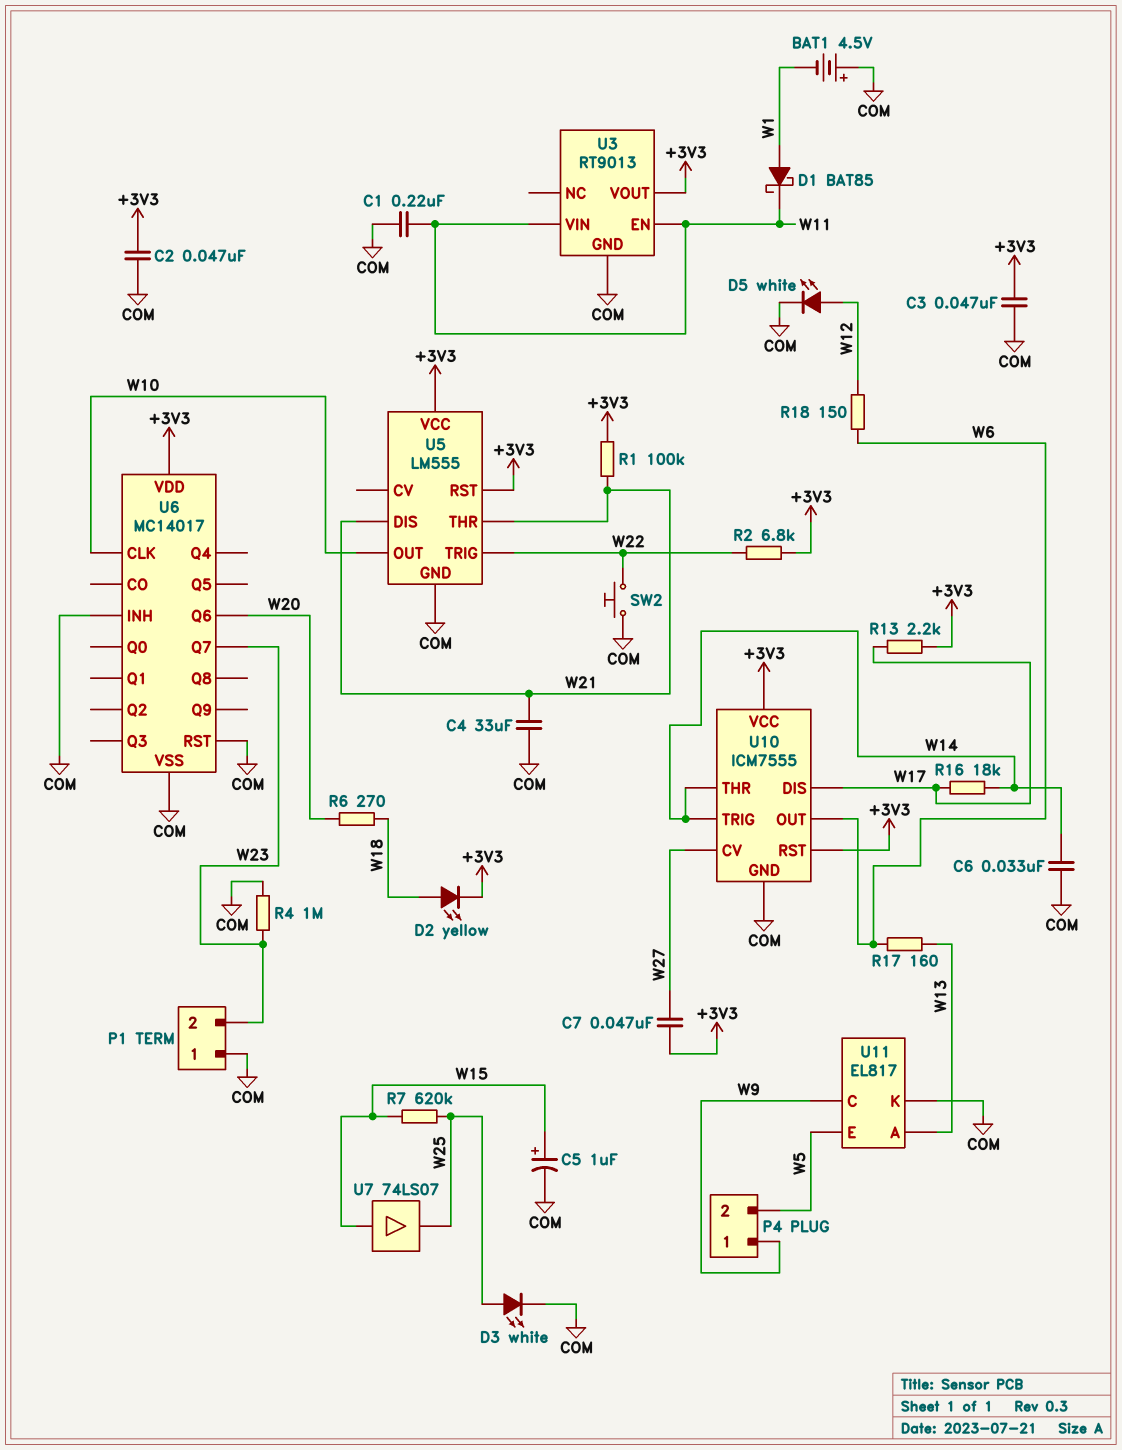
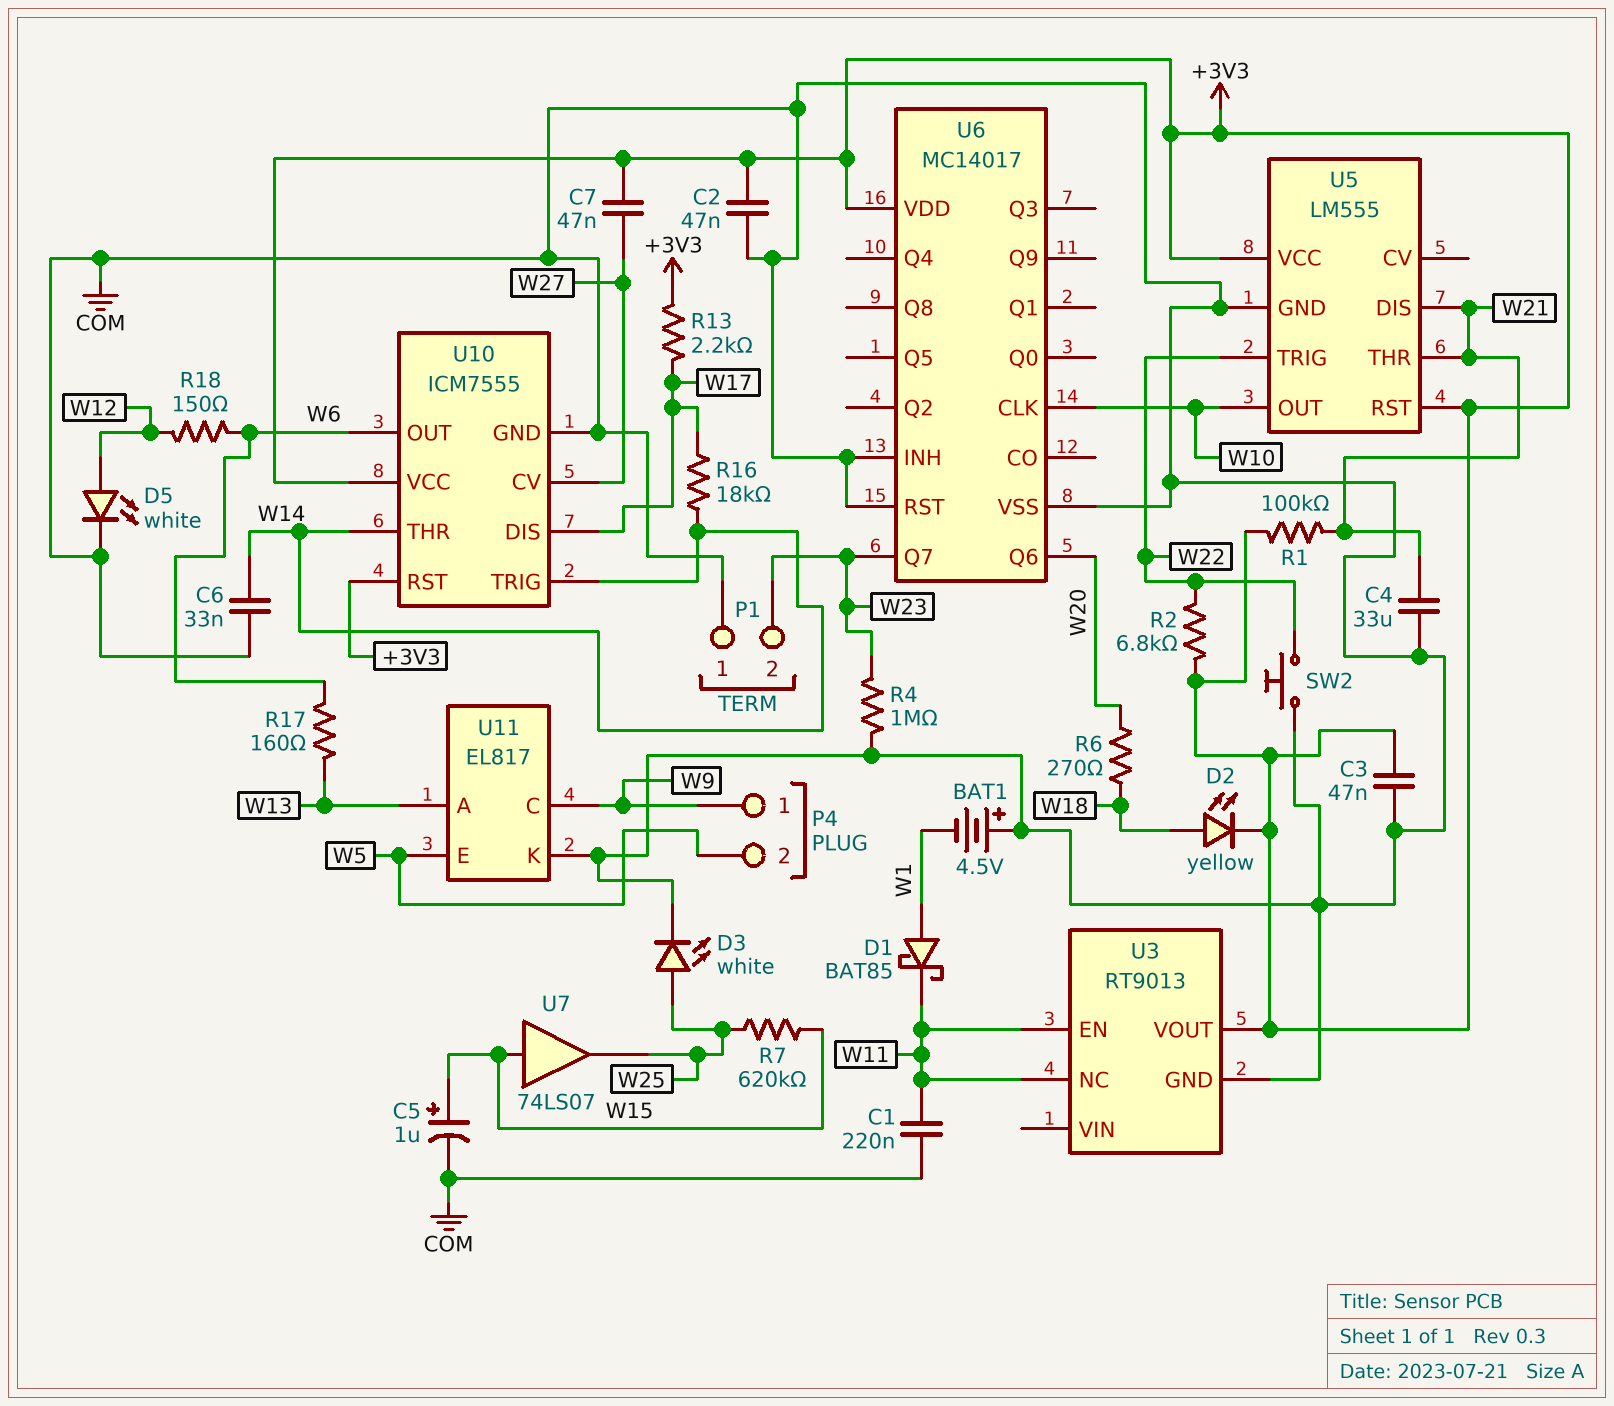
U3 pin NC: none -> W11
U3 pin VIN: W11 -> none

